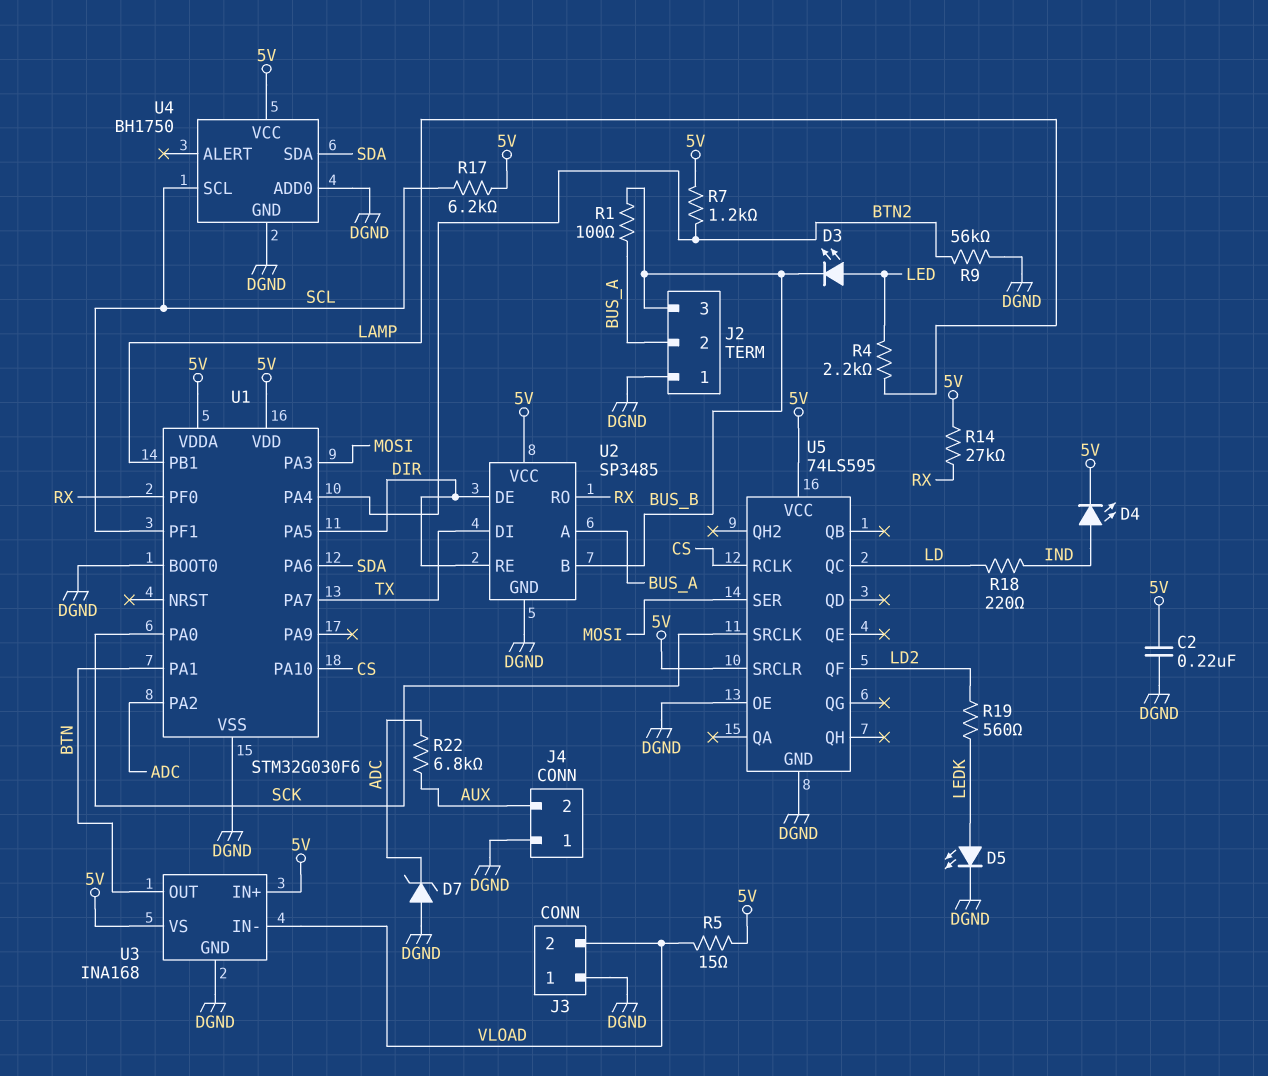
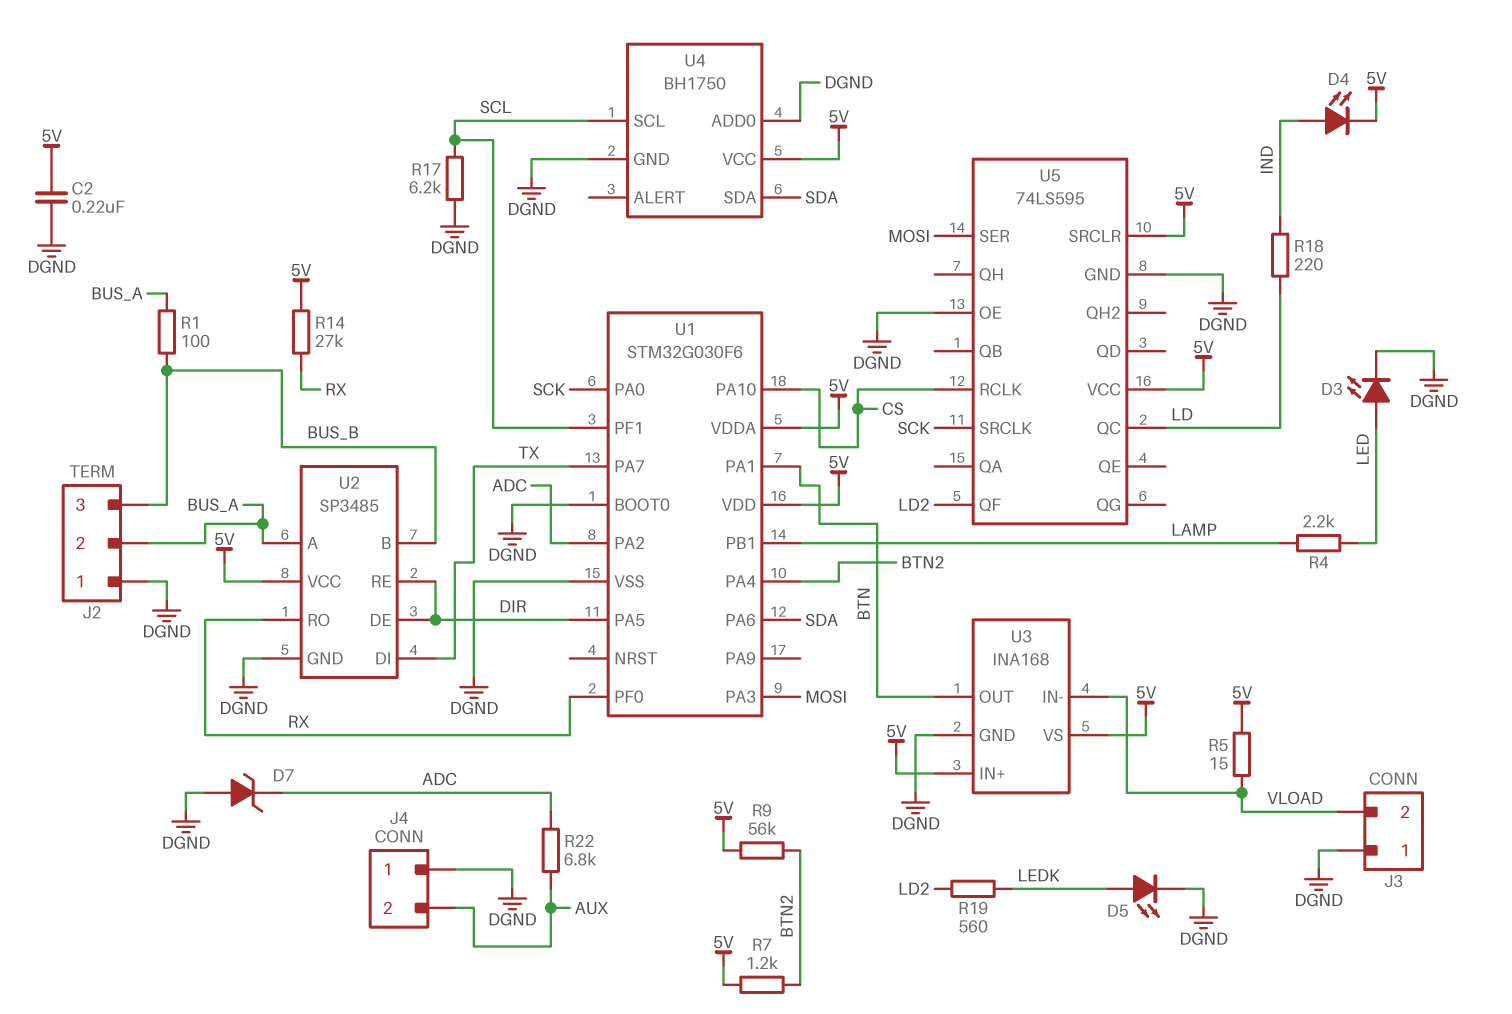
D3: LED (A LED, K BUS_B) -> LED (A LED, K DGND)
R9: 56k (BTN2, DGND) -> 56k (5V, BTN2)
R17: 6.2k (5V, SCL) -> 6.2k (DGND, SCL)

